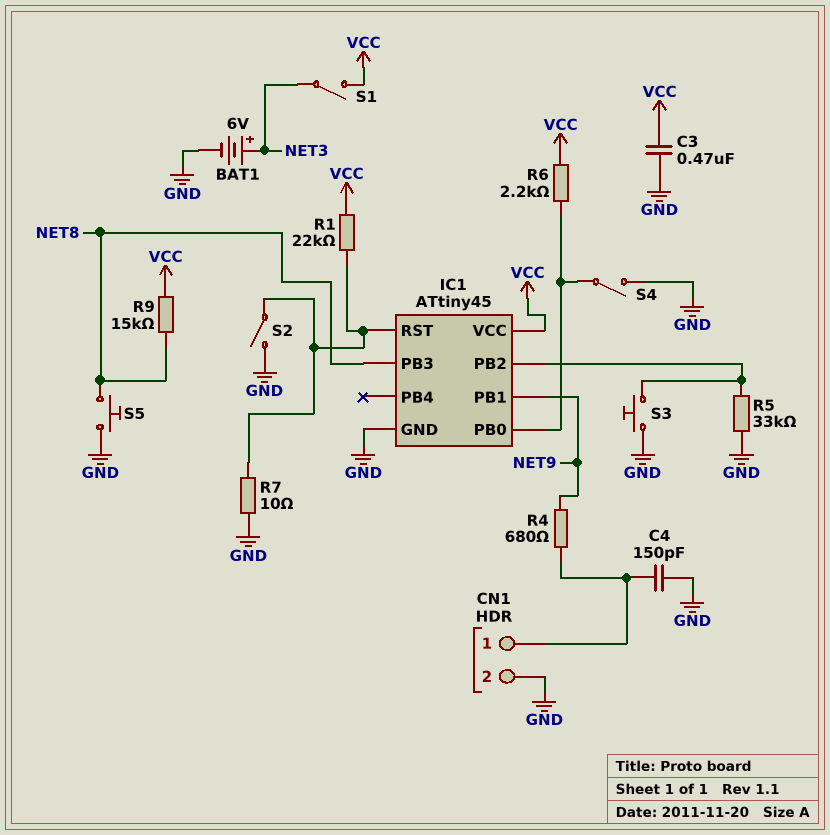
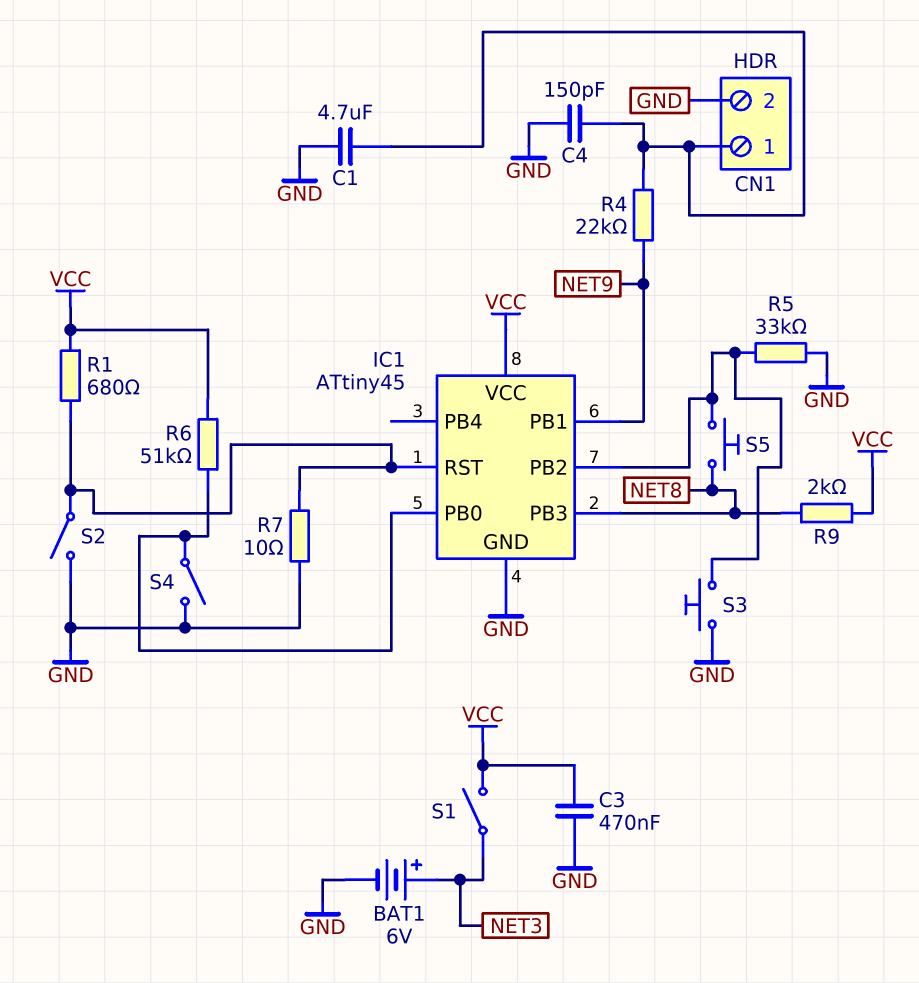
C1: none -> 4.7uF (CN1/1, GND)
R1: 22k (IC1/RST, VCC) -> 680 (IC1/RST, VCC)
R4: 680 (CN1/1, NET9) -> 22k (CN1/1, NET9)
R6: 2.2k (IC1/PB0, VCC) -> 51k (IC1/PB0, VCC)
R9: 15k (NET8, VCC) -> 2k (NET8, VCC)
S5: button (GND, NET8) -> button (IC1/PB2, NET8)

